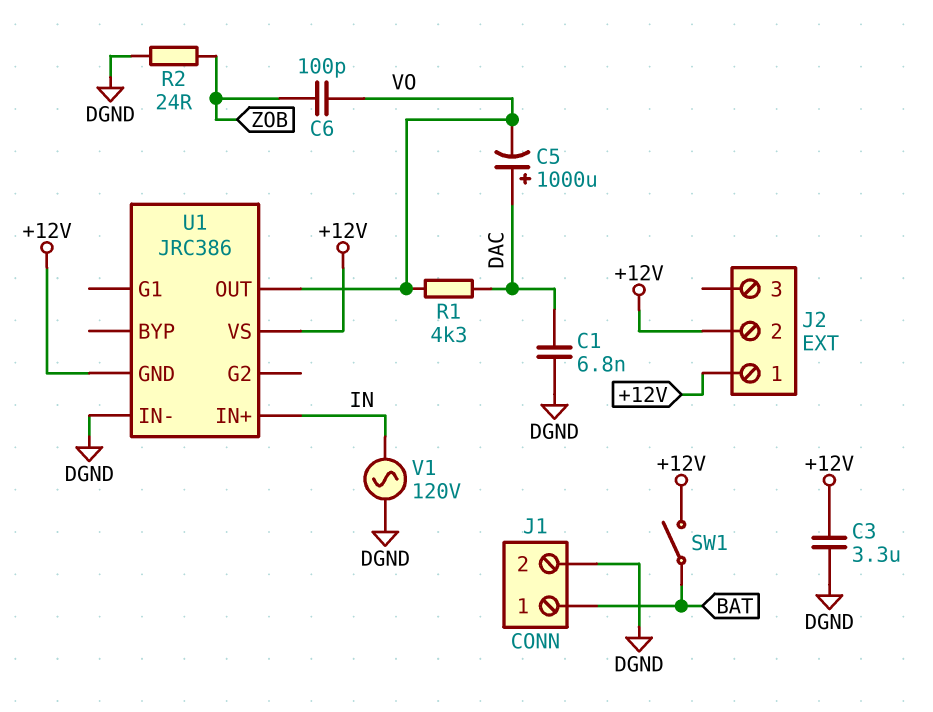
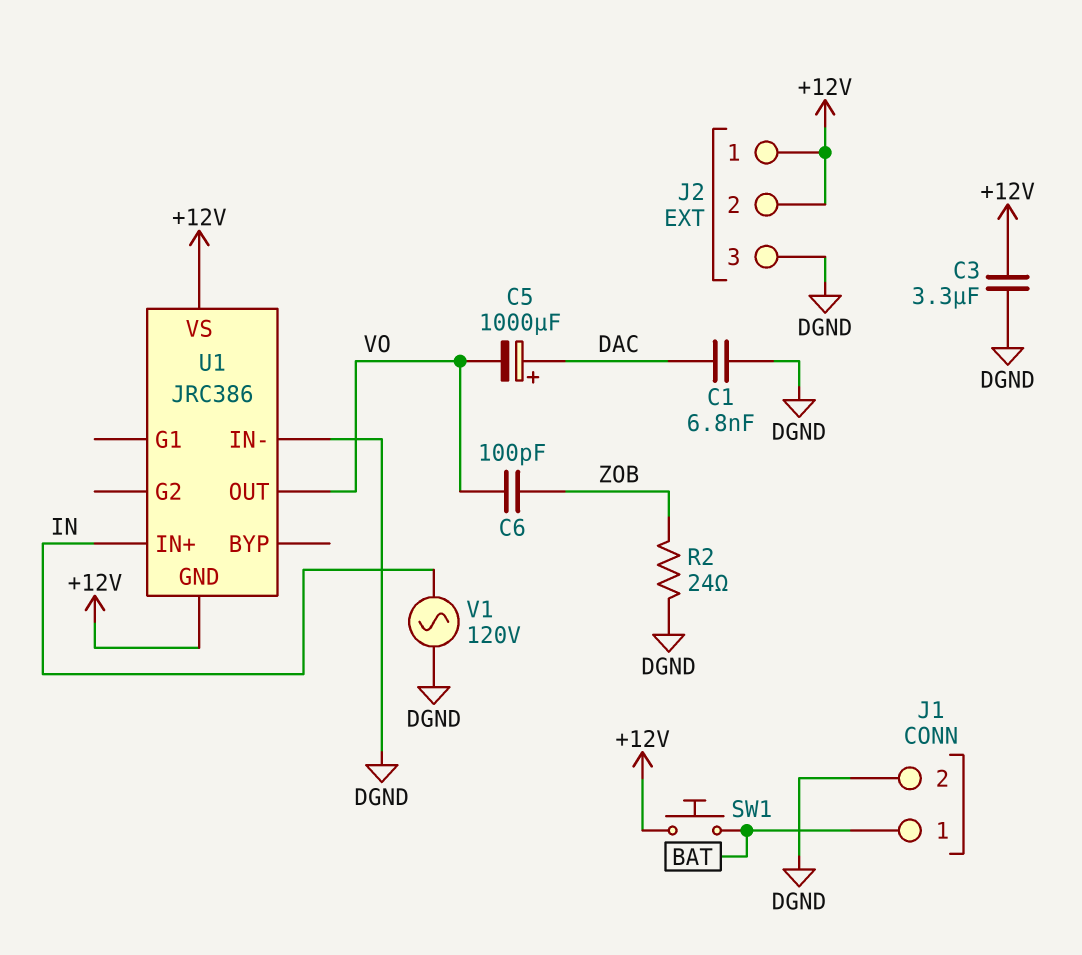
J2 pin 3: none -> DGND
R1: 4.3k (DAC, VO) -> none
SW1: switch (+12V, BAT) -> button (+12V, BAT)

